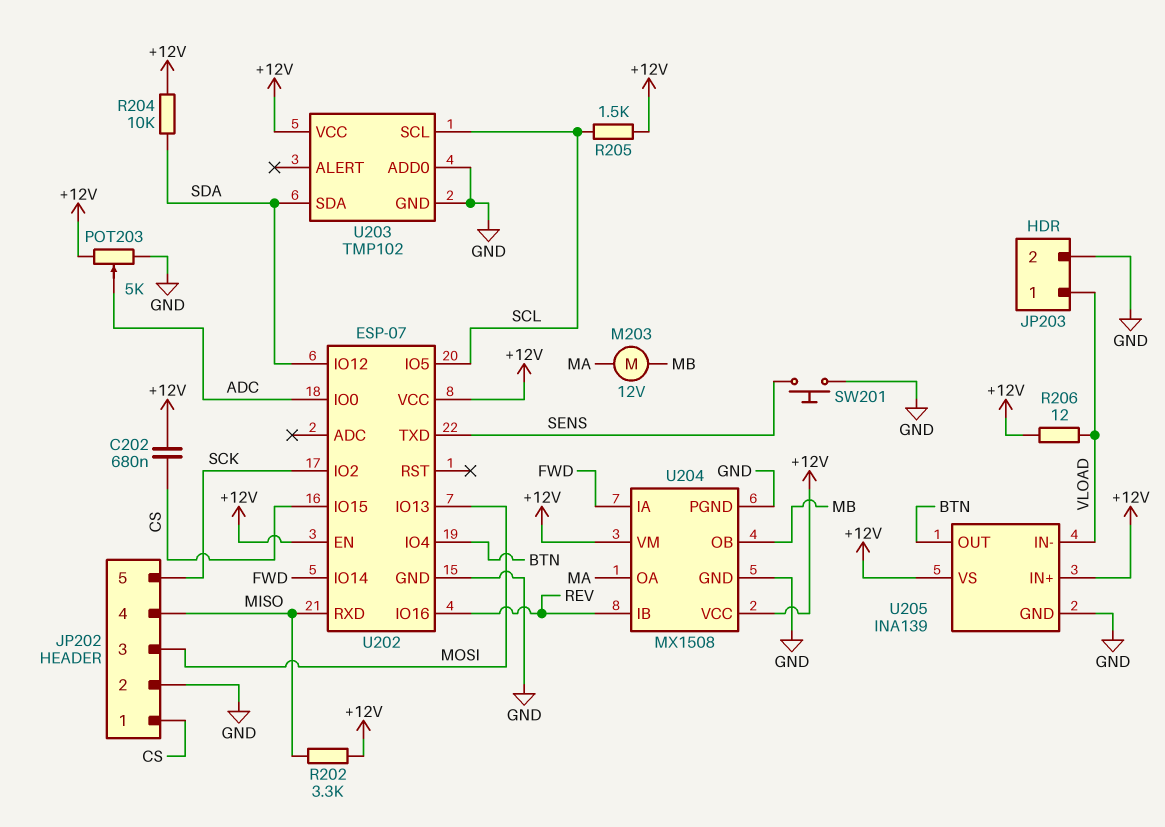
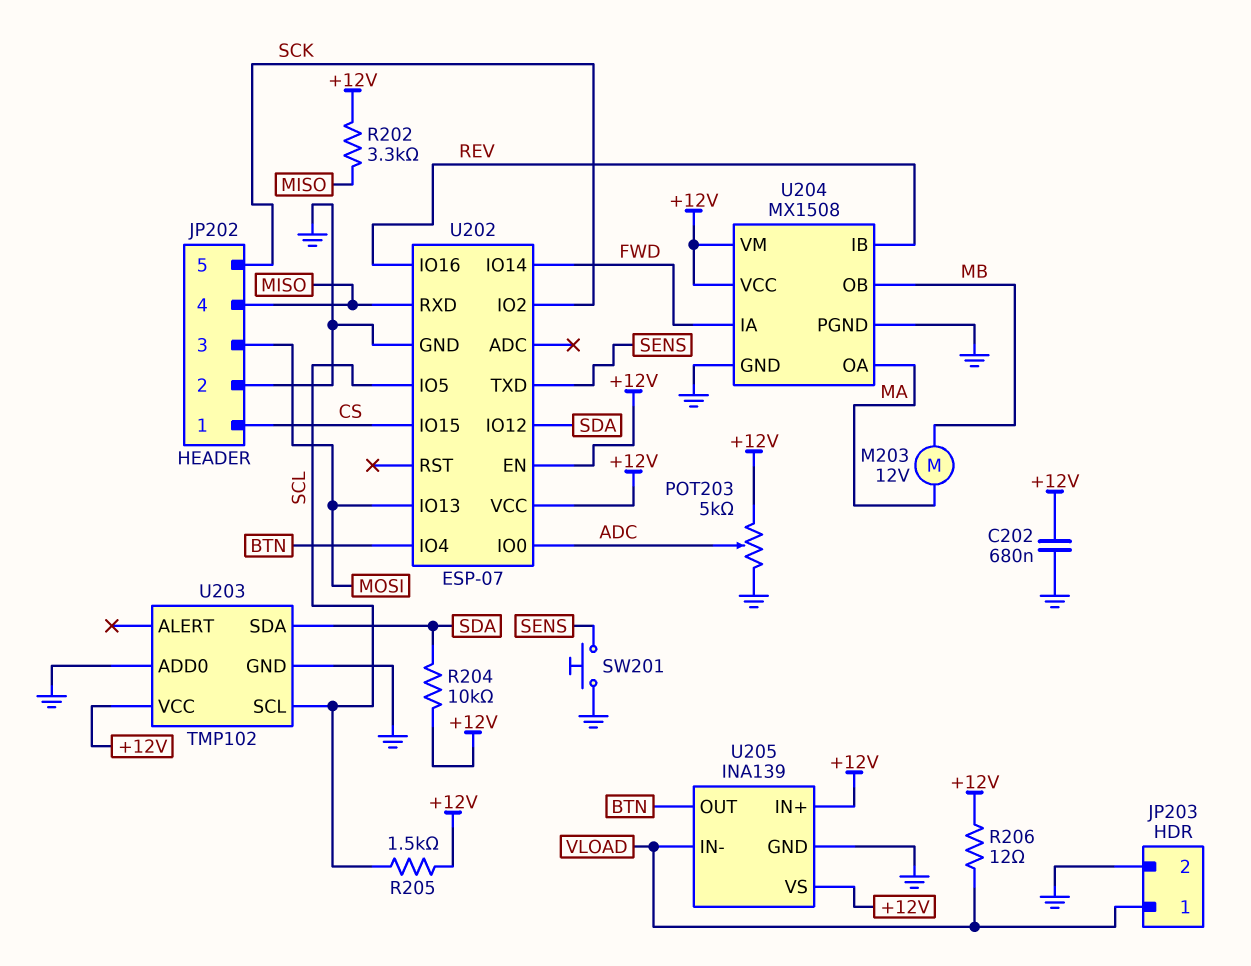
C202: 680nF (+12V, CS) -> 680nF (+12V, GND)

